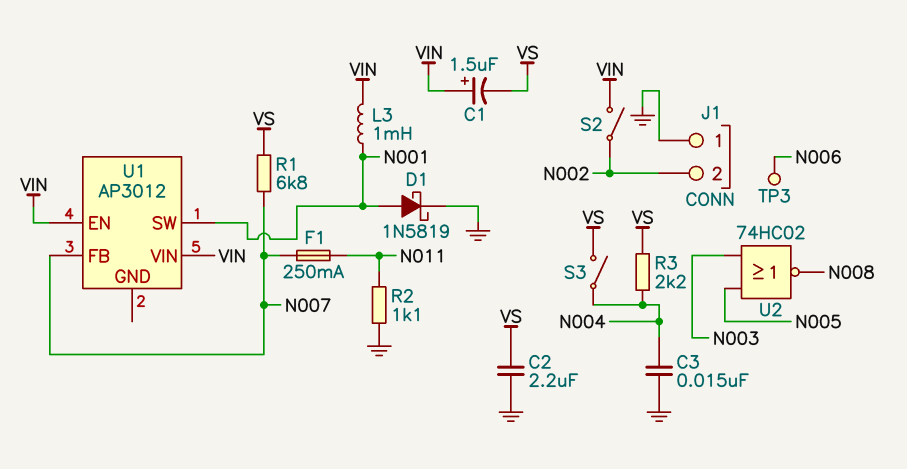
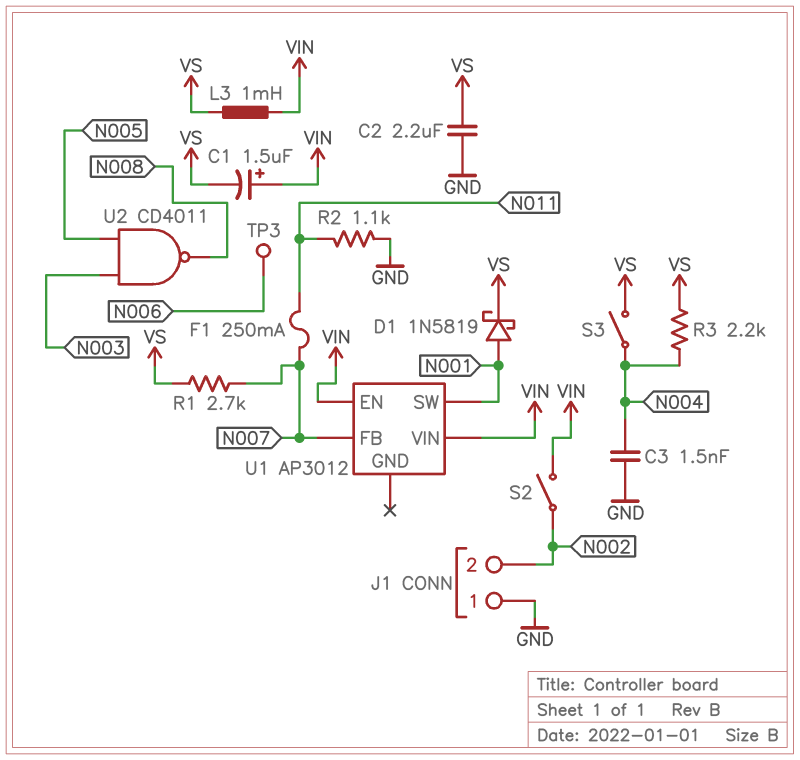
C3: 15nF (GND, N004) -> 1.5nF (GND, N004)
D1: schottky 1N5819 (A N001, K GND) -> schottky 1N5819 (A N001, K VS)
L3: 1mH (N001, VIN) -> 1mH (VIN, VS)
R1: 6.8k (N007, VS) -> 2.7k (N007, VS)
U2: NOR 74HC02 (in N003, in N005, out N008) -> NAND CD4011 (in N003, in N005, out N008)

